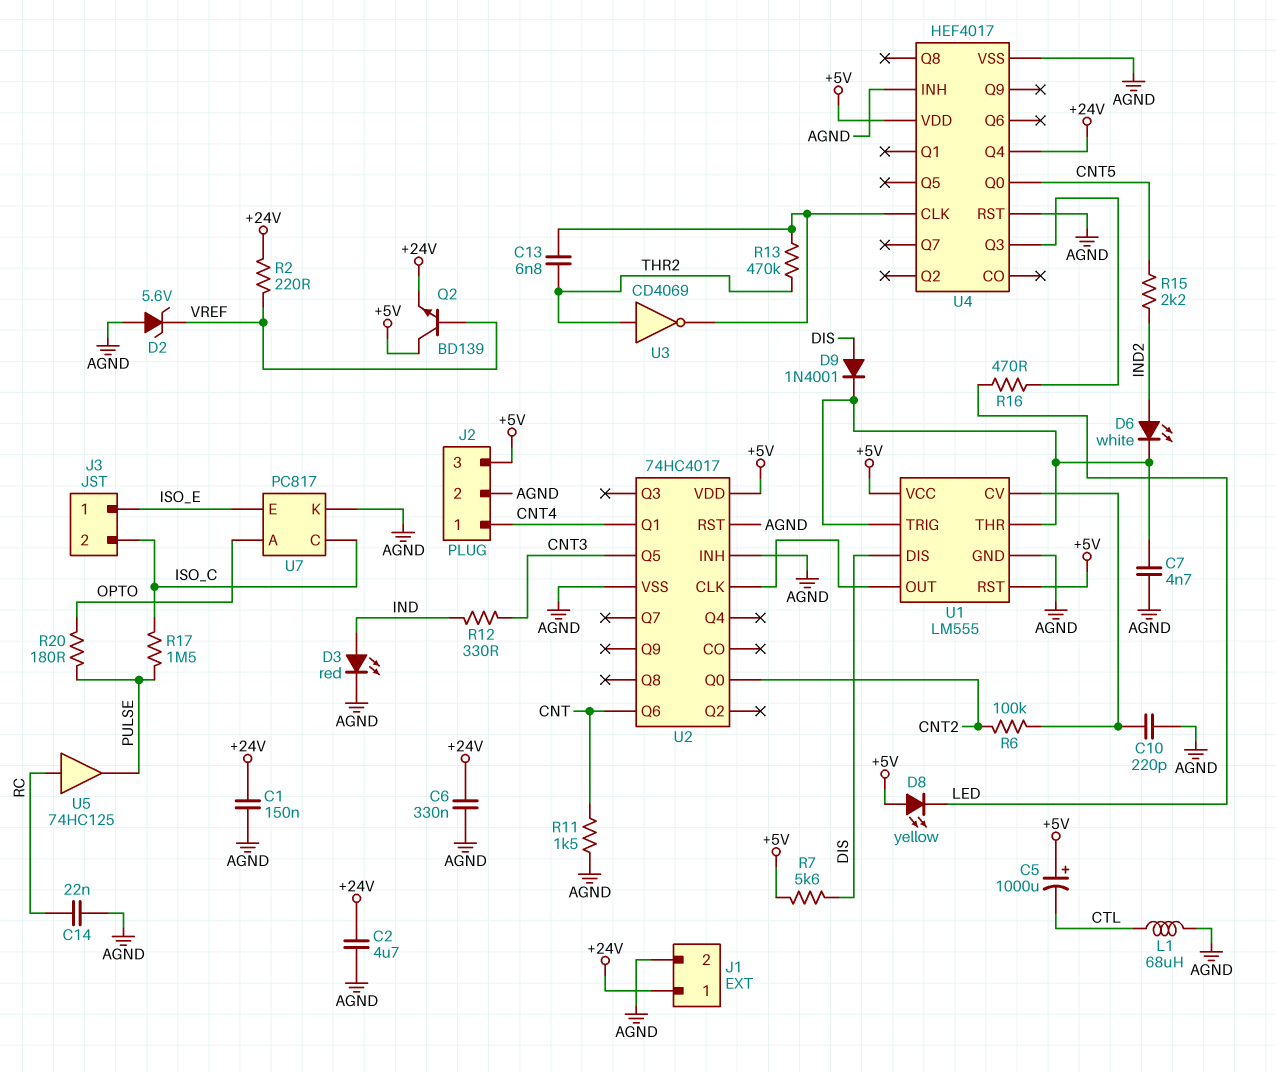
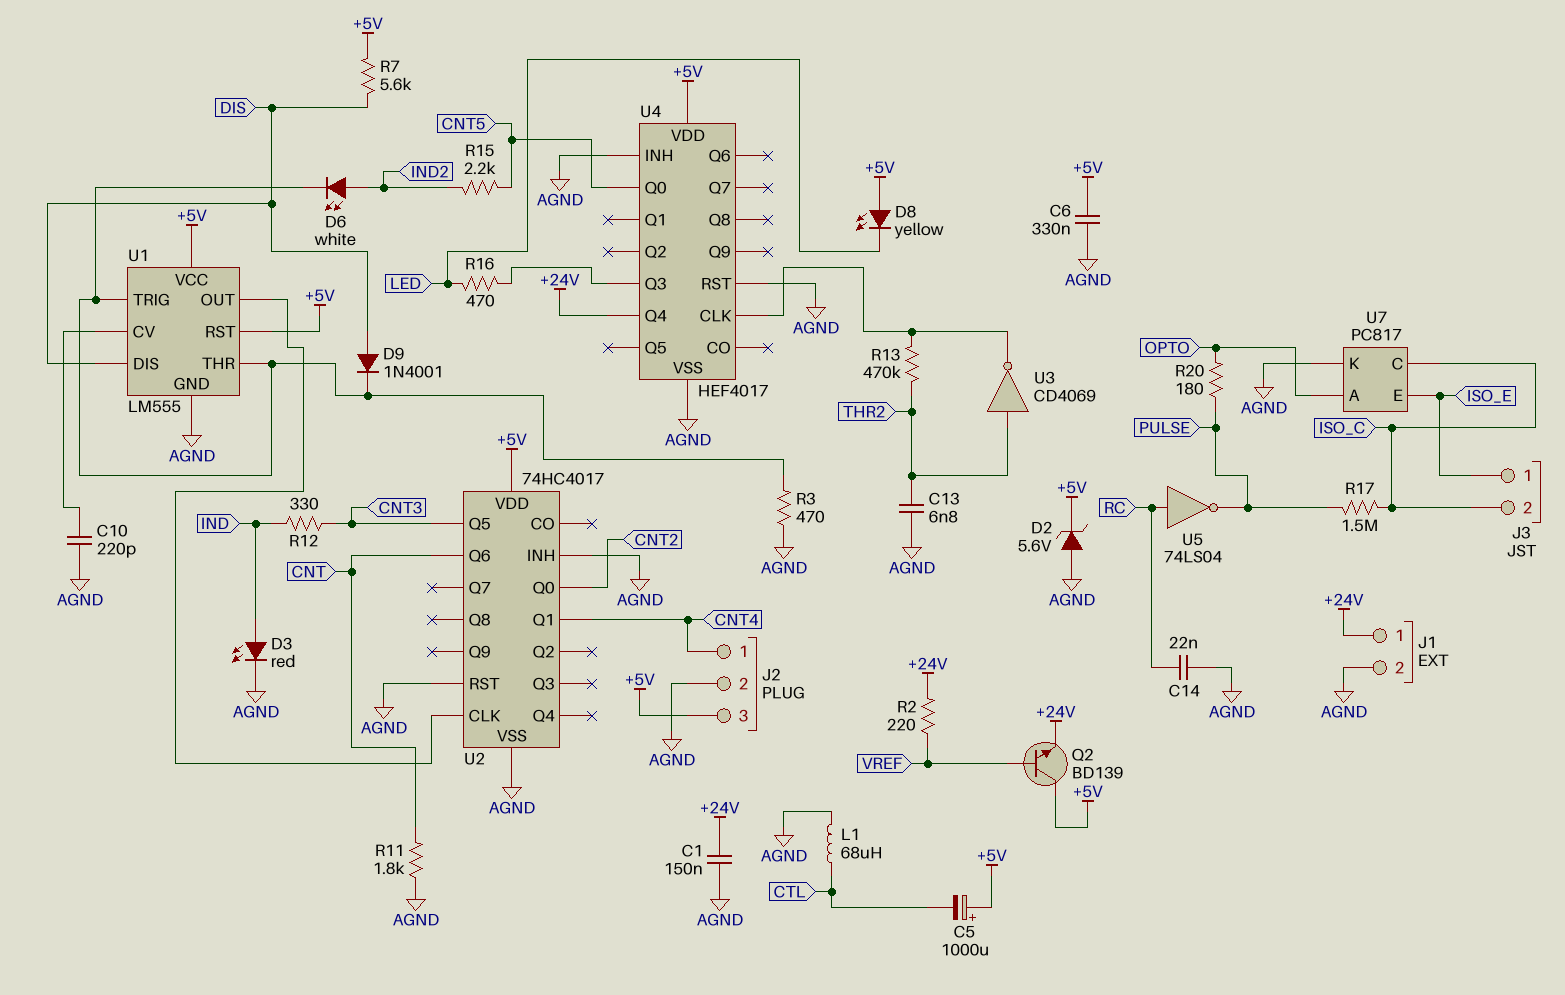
C2: 4.7uF (+24V, AGND) -> none
C6: 330nF (+24V, AGND) -> 330nF (+5V, AGND)
C7: 4.7nF (AGND, U1/THR) -> none
C13: 6.8nF (THR2, U4/CLK) -> 6.8nF (AGND, THR2)
D2: zener 5.6V (A AGND, K VREF) -> zener 5.6V (A AGND, K +5V)
R3: none -> 470 (AGND, U1/THR)
R6: 100k (CNT2, U1/CV) -> none
R11: 1.5k (AGND, CNT) -> 1.8k (AGND, CNT)
U5: buffer 74HC125 (in RC, out PULSE) -> NOT 74LS04 (in RC, out PULSE)

